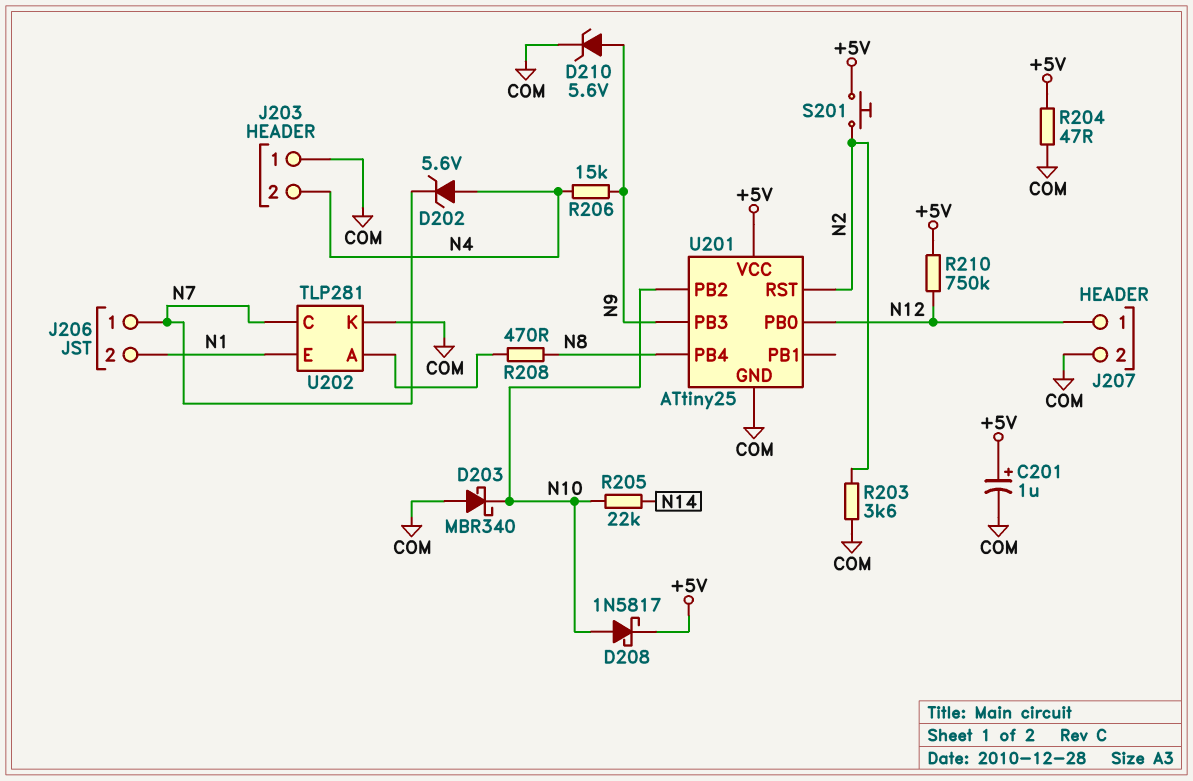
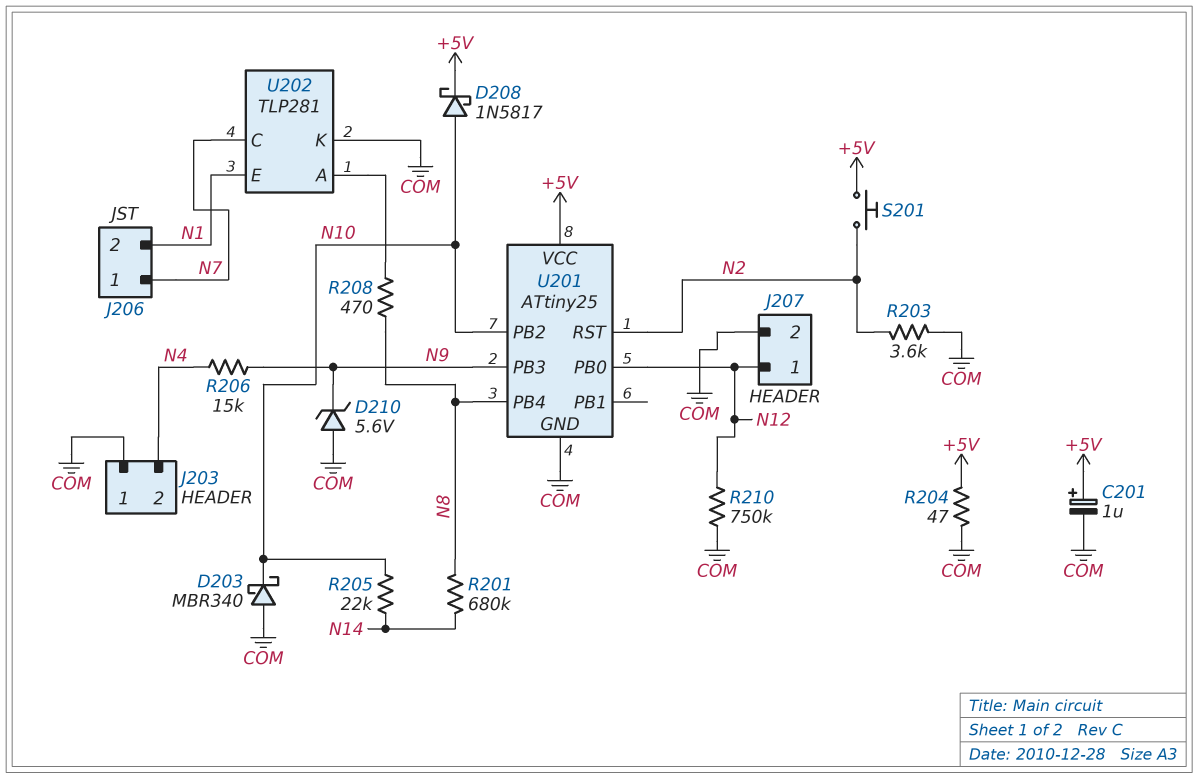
D202: zener 5.6V (A N4, K N7) -> none
D210: zener 5.6V (A N9, K COM) -> zener 5.6V (A COM, K N9)
R201: none -> 680k (N8, N14)
R210: 750k (+5V, N12) -> 750k (COM, N12)

